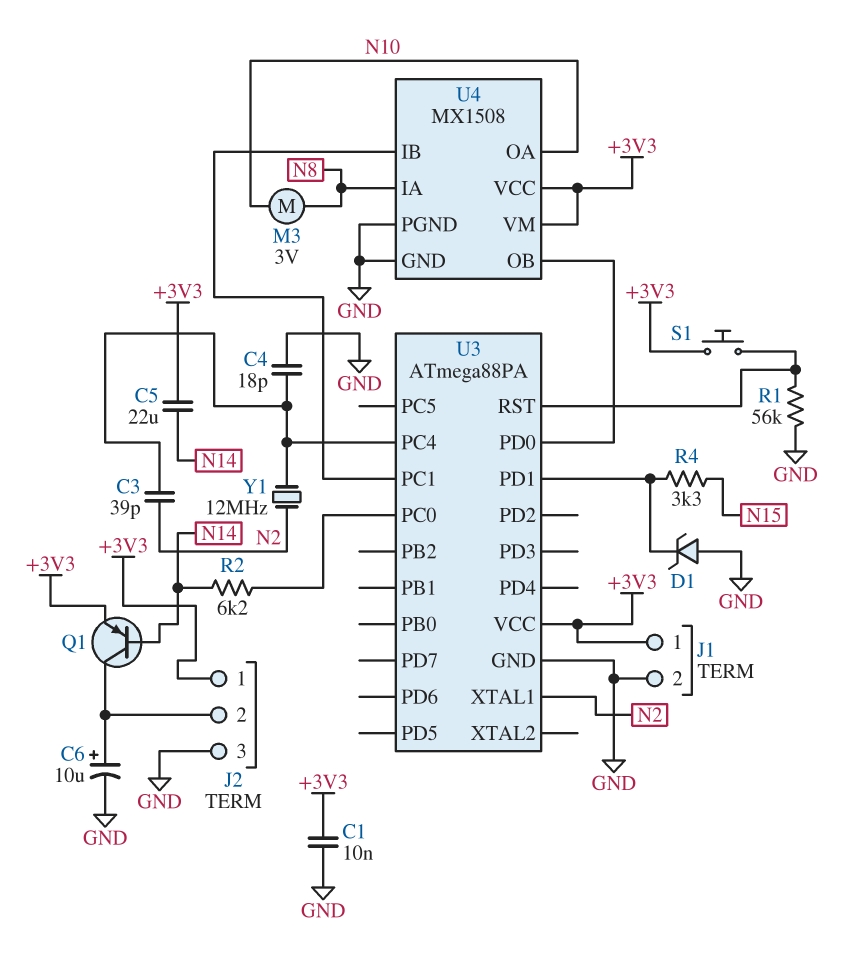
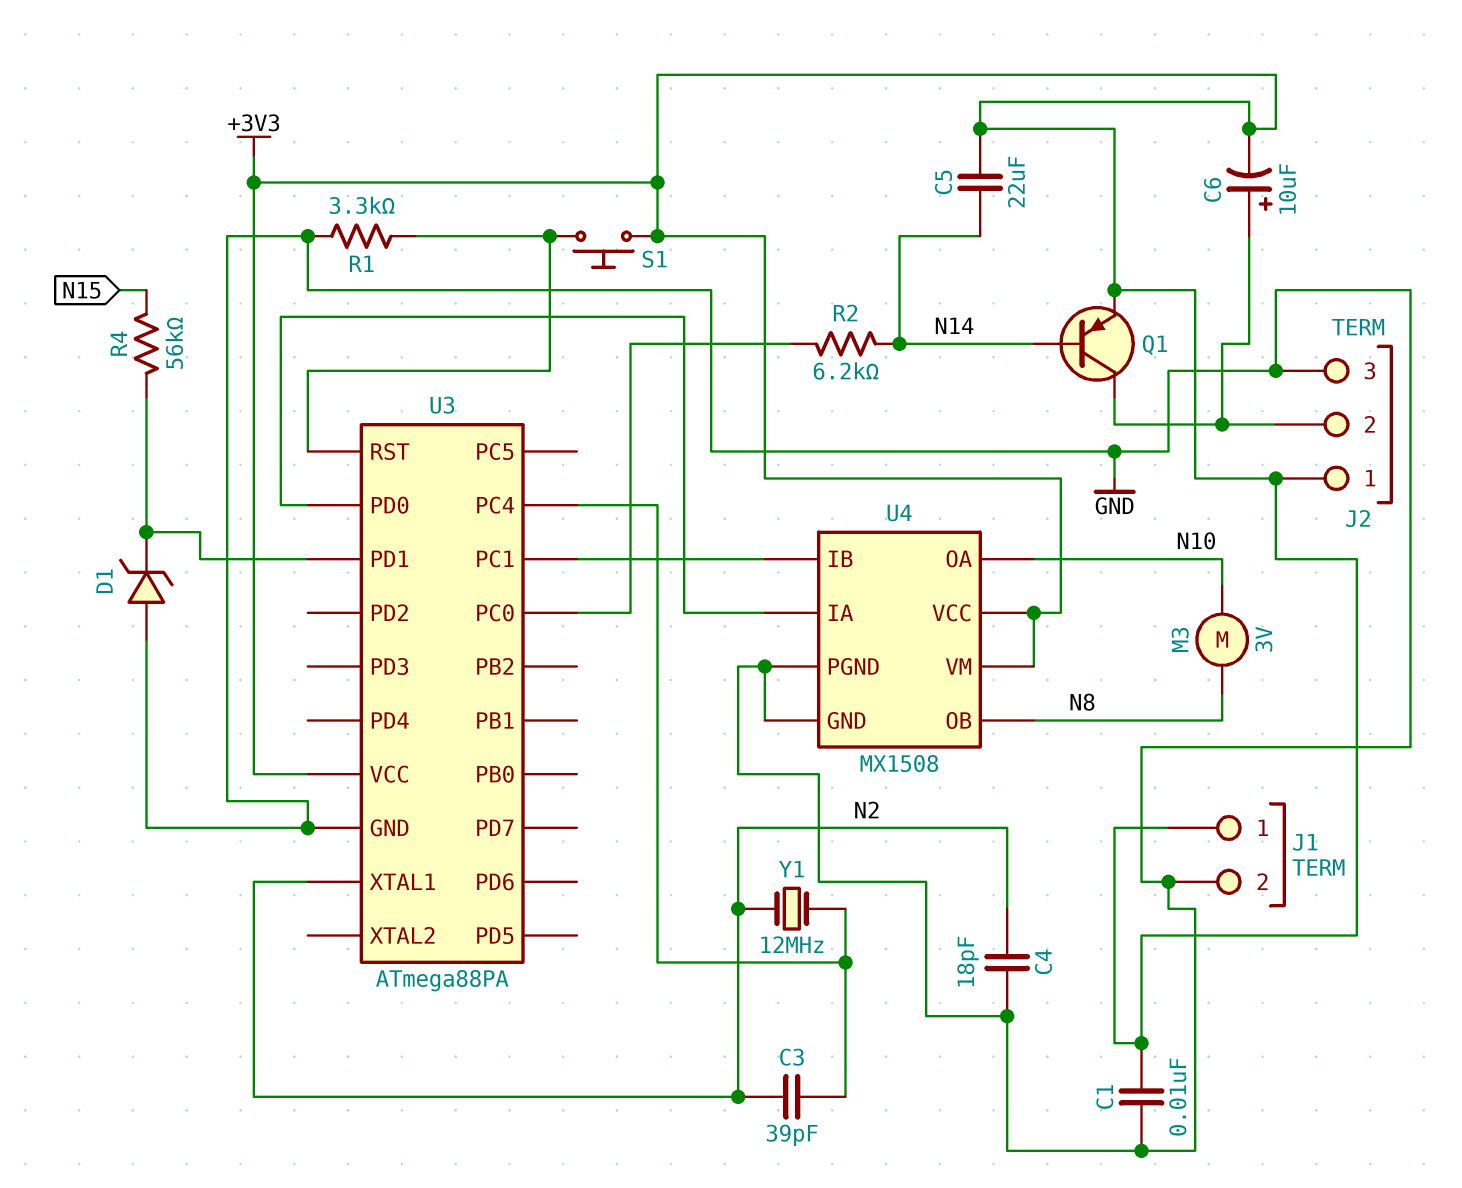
C4: 18pF (GND, U3/PC4) -> 18pF (GND, N2)
C6: 10uF (plus J2/2, minus GND) -> 10uF (plus J2/2, minus +3V3)
R1: 56k (GND, U3/RST) -> 3.3k (GND, U3/RST)
R4: 3.3k (N15, U3/PD1) -> 56k (N15, U3/PD1)
U4 pin IA: N8 -> U3/PD0
U4 pin OB: U3/PD0 -> N8

